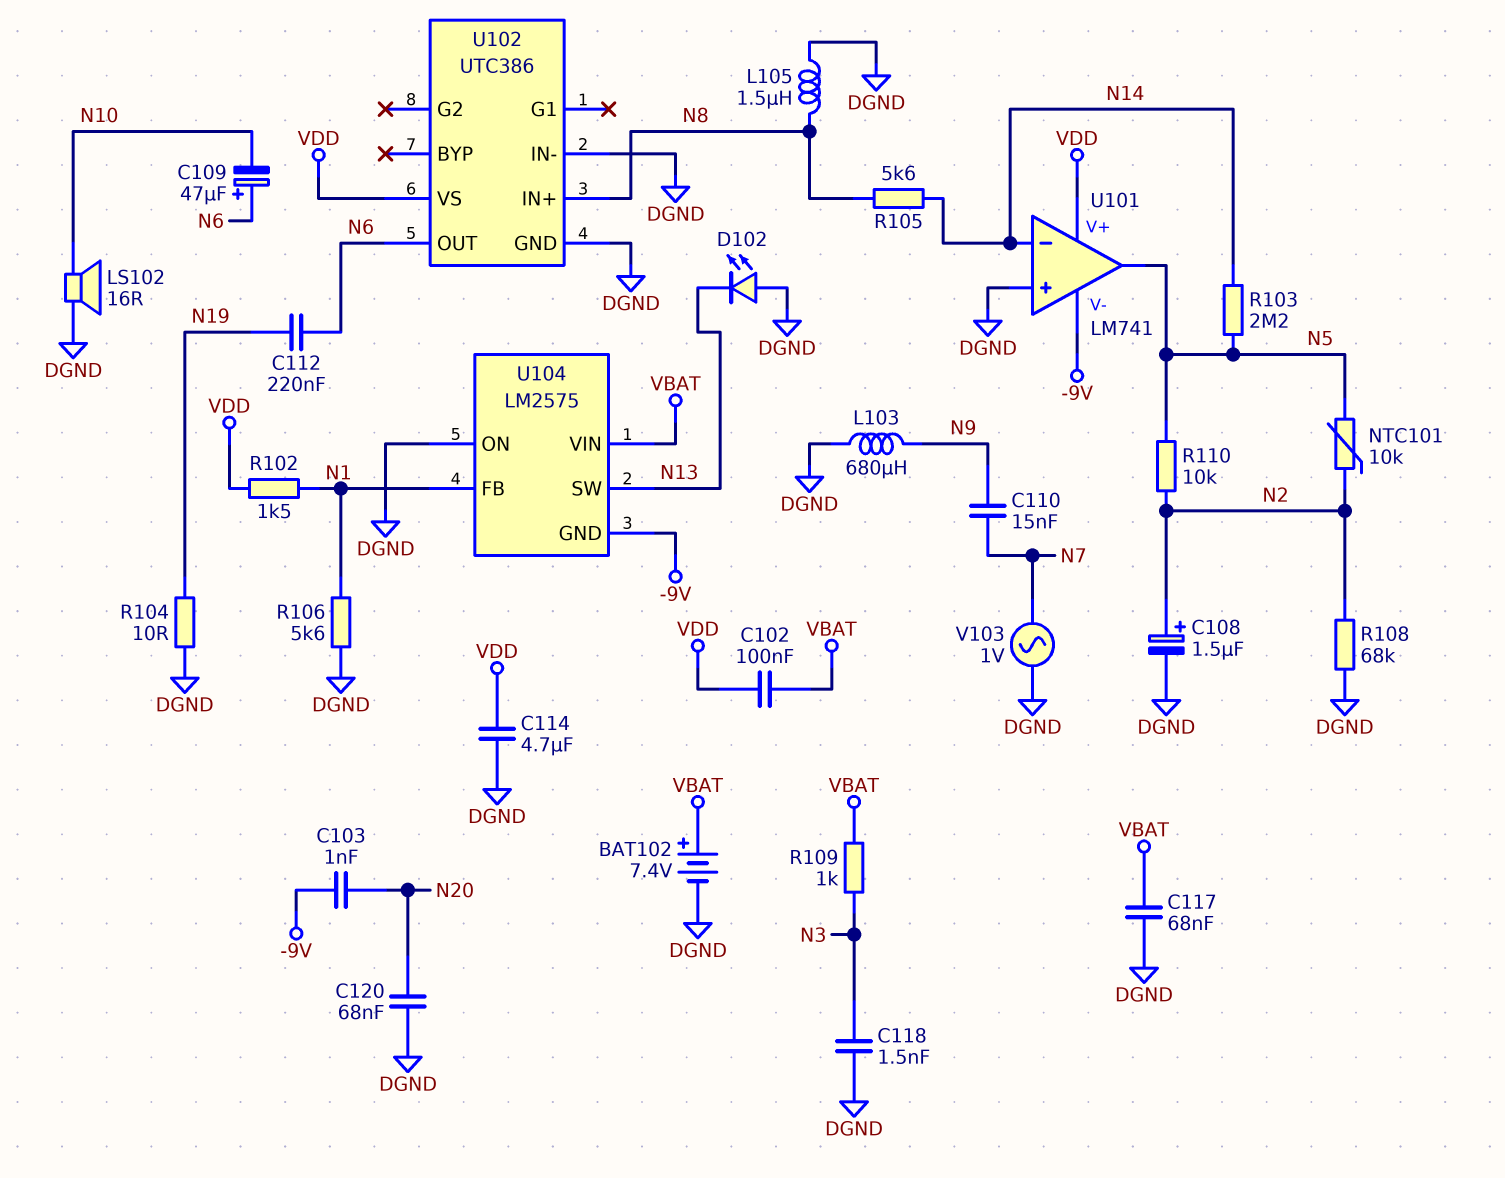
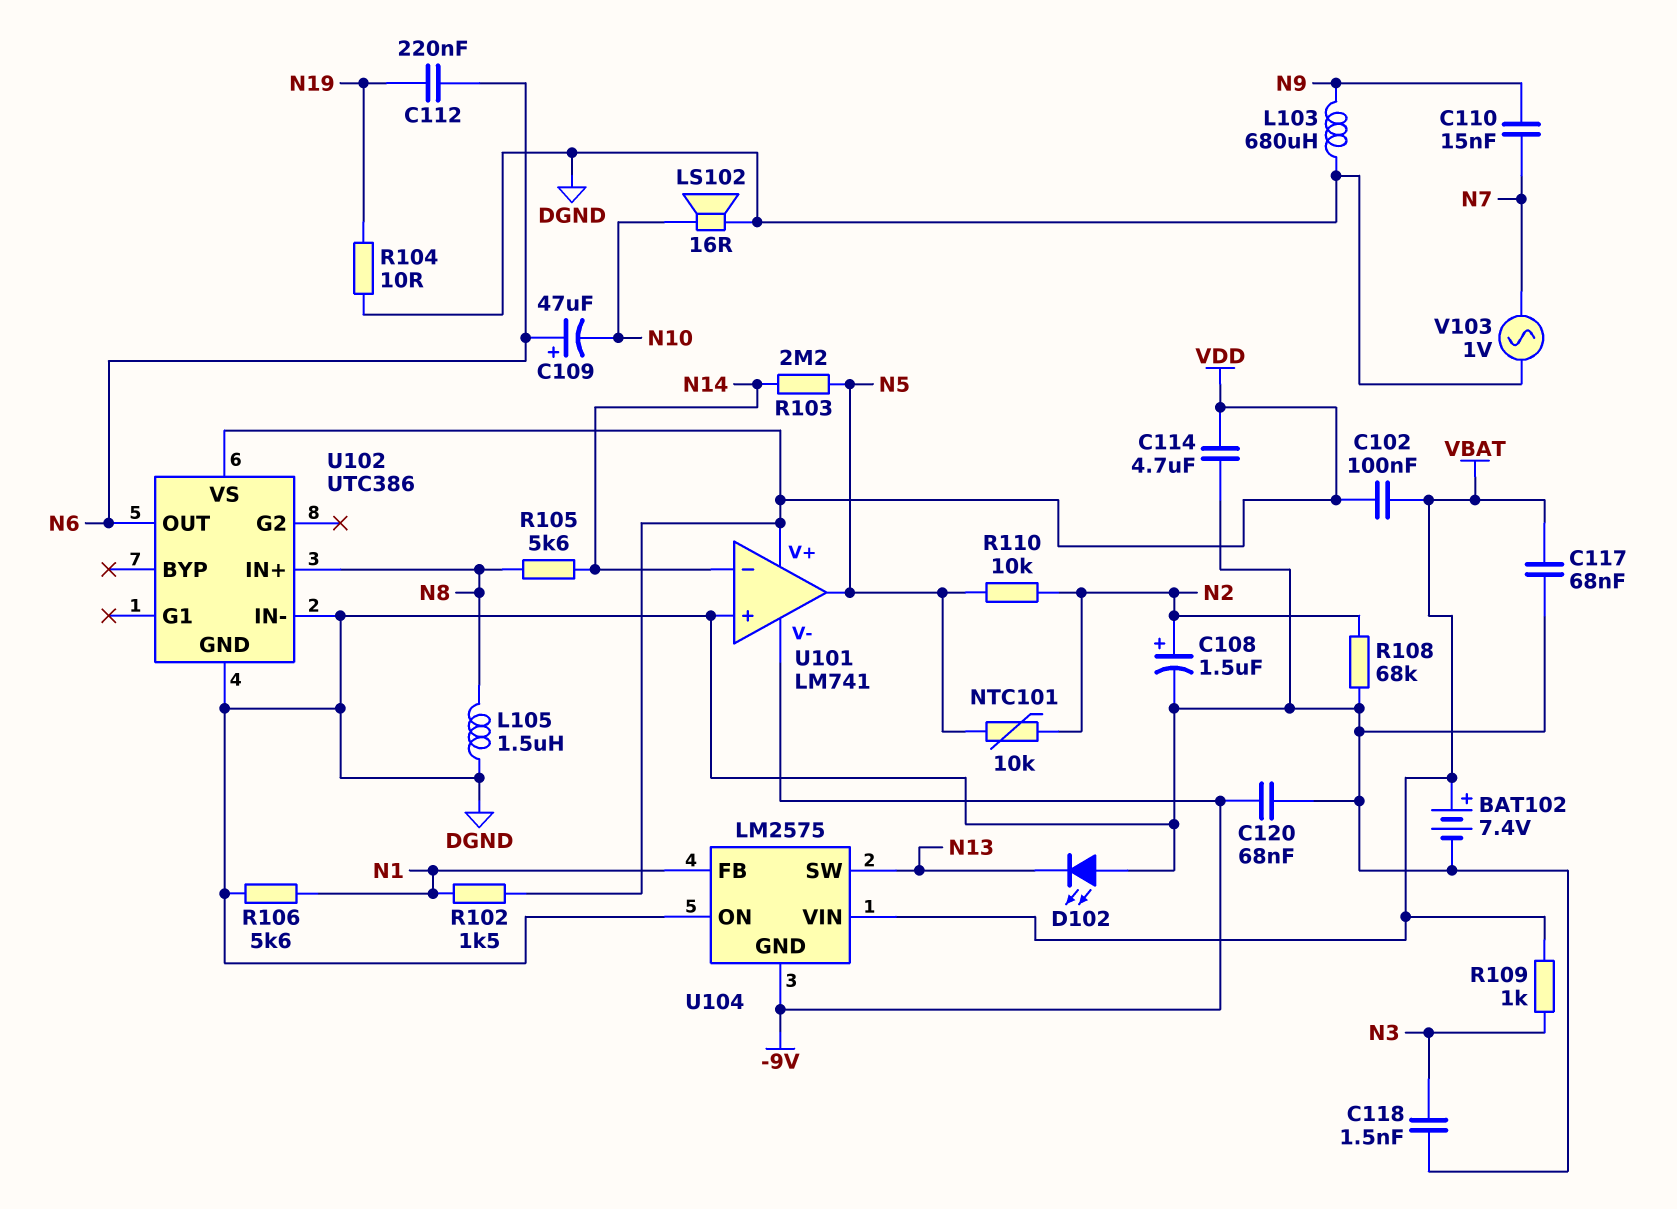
C103: 1nF (-9V, N20) -> none
C120: 68nF (DGND, N20) -> 68nF (-9V, DGND)

